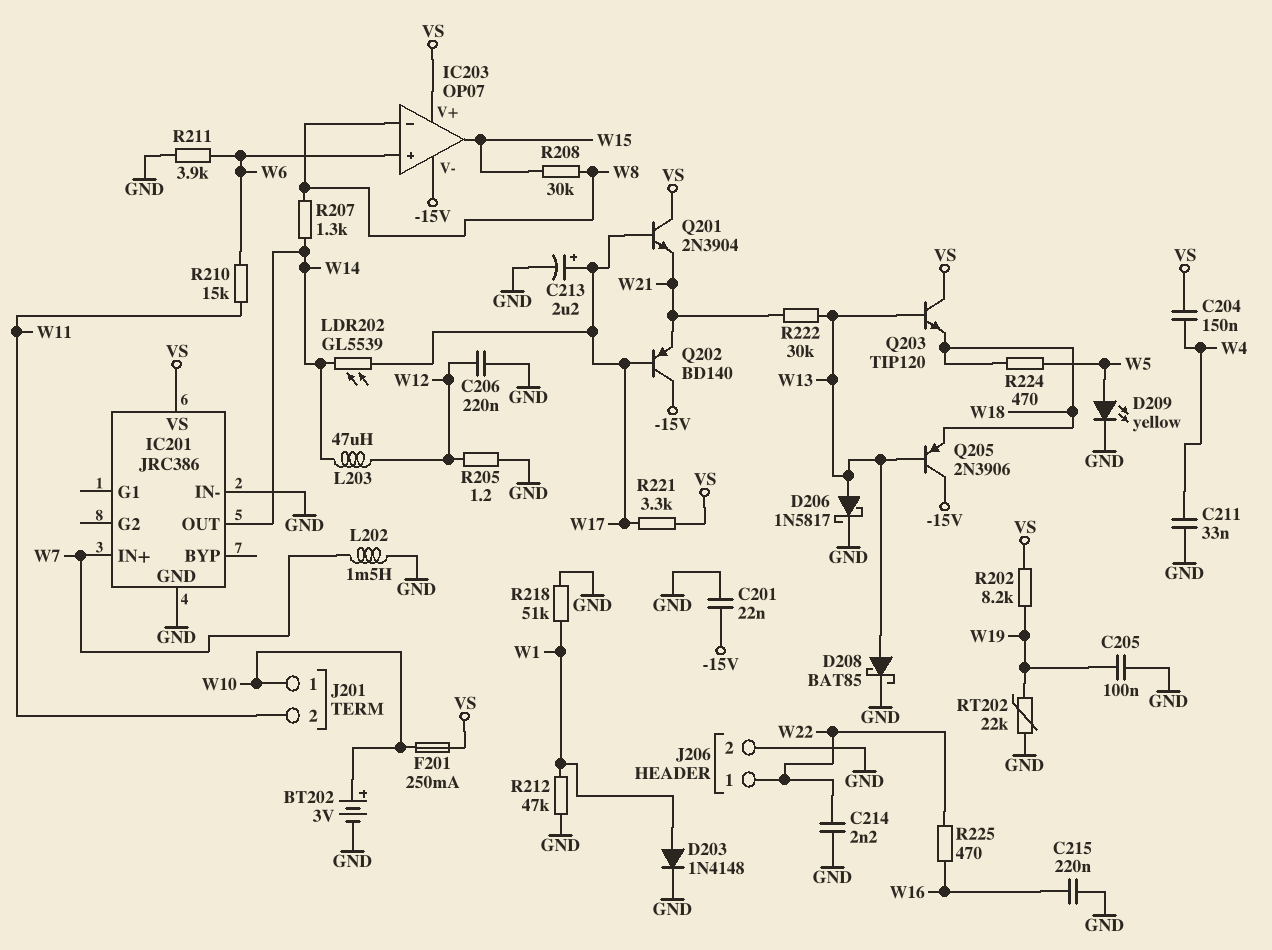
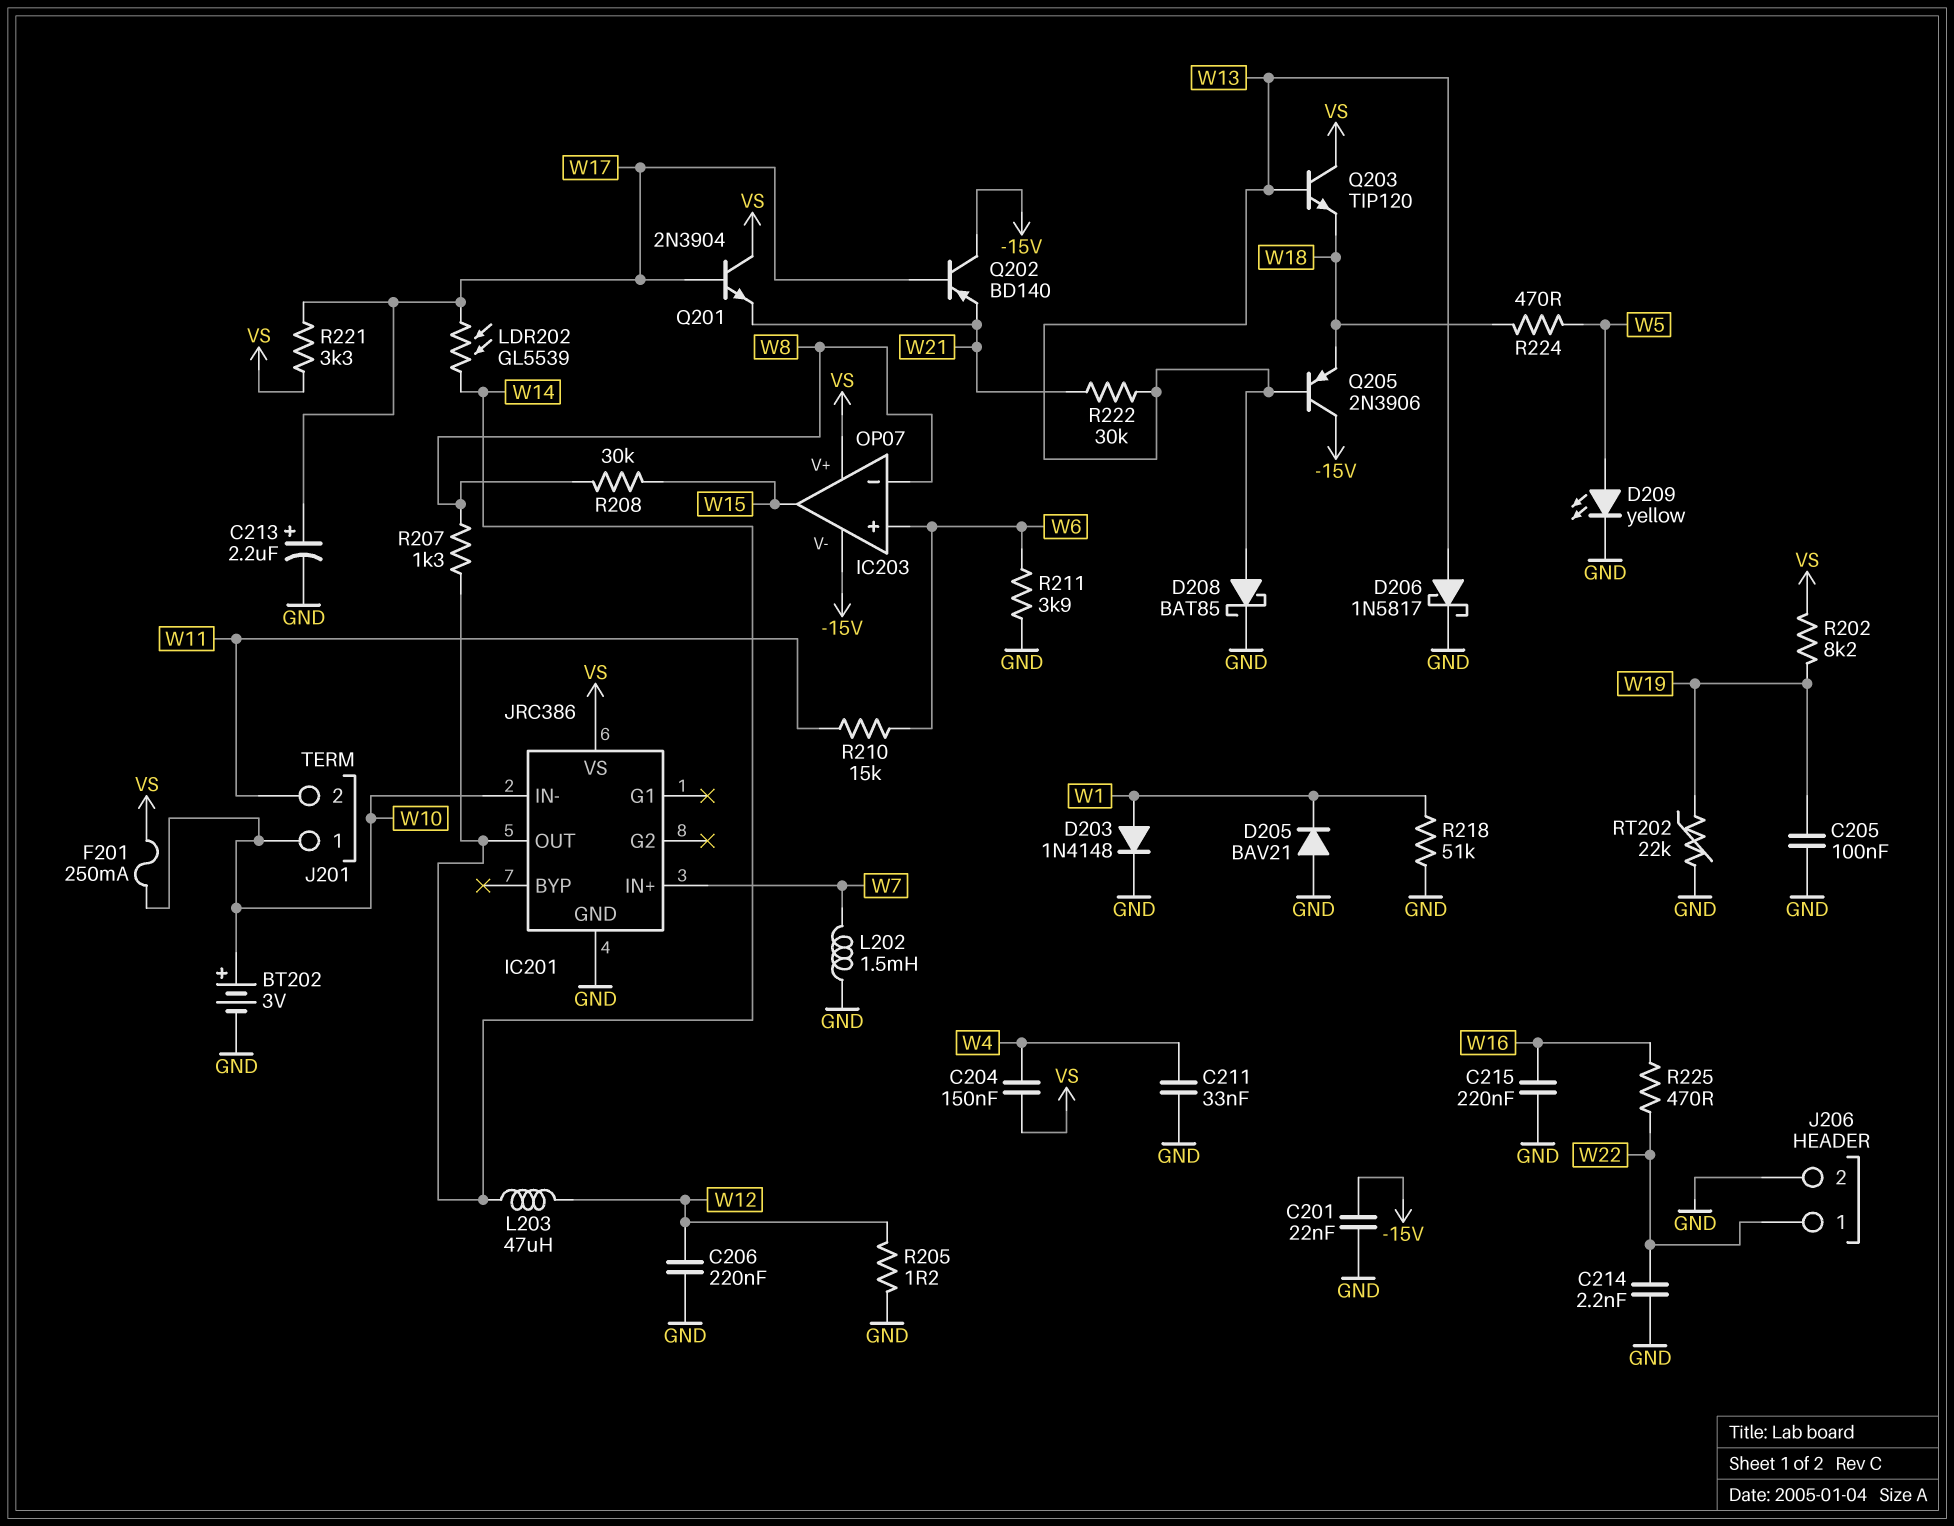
D205: none -> diode BAV21 (A GND, K W1)
IC201 pin IN-: GND -> W10
R212: 47k (GND, W1) -> none

